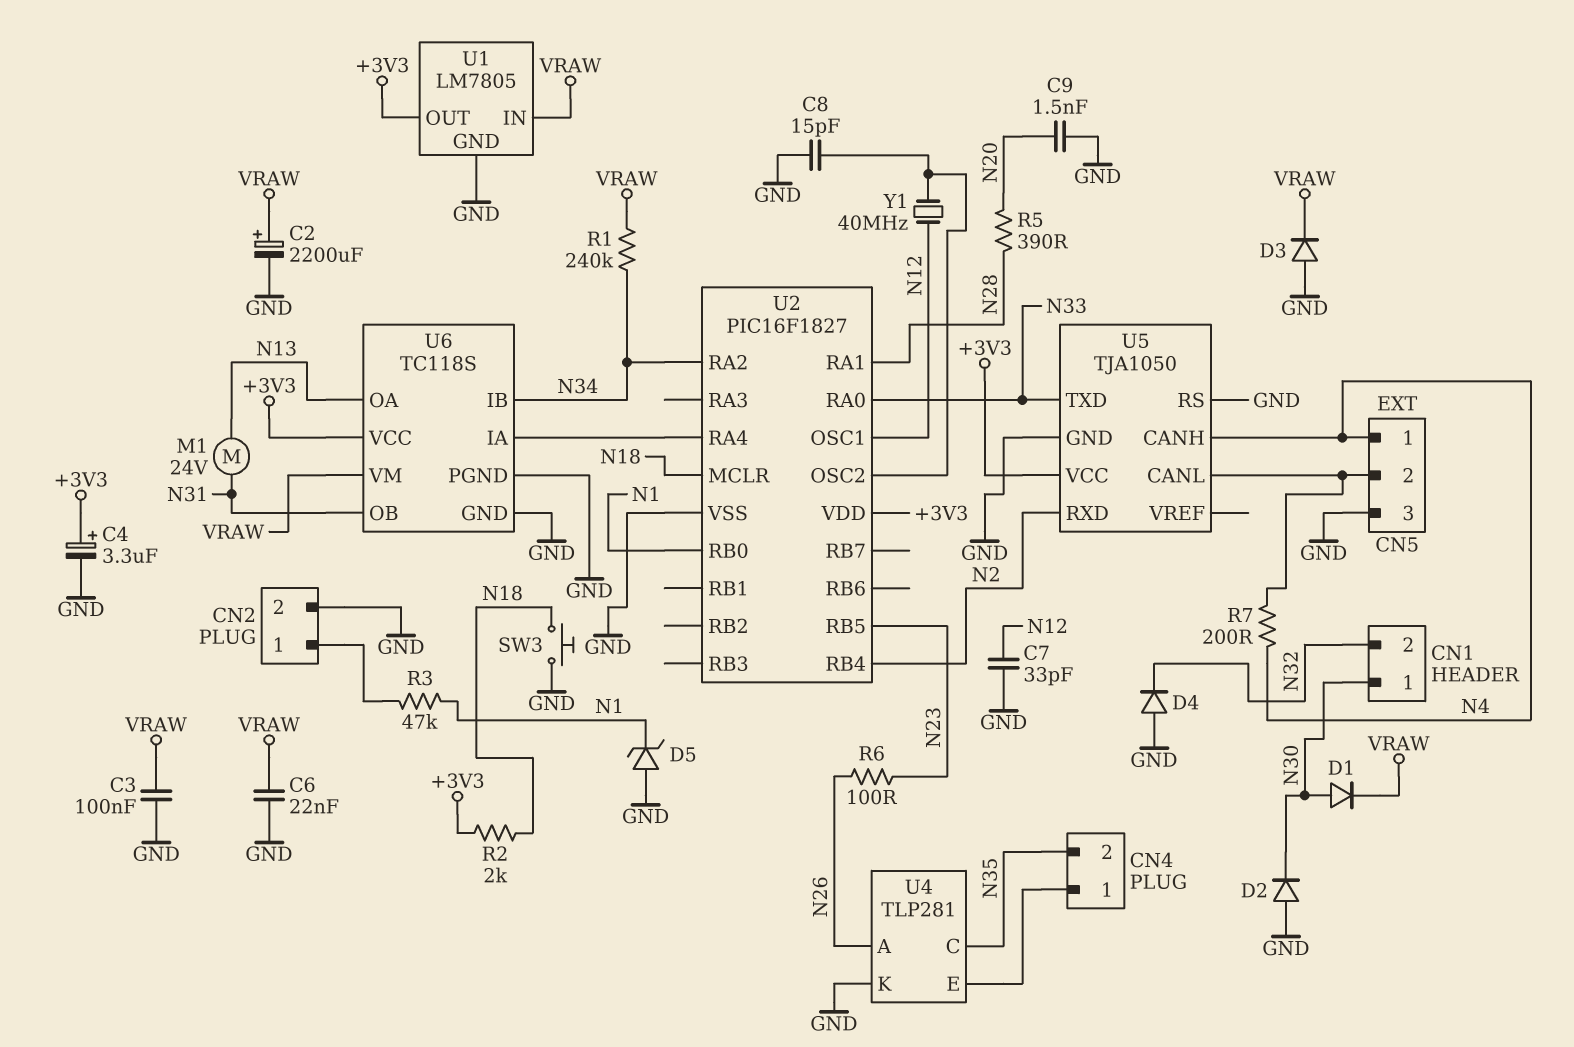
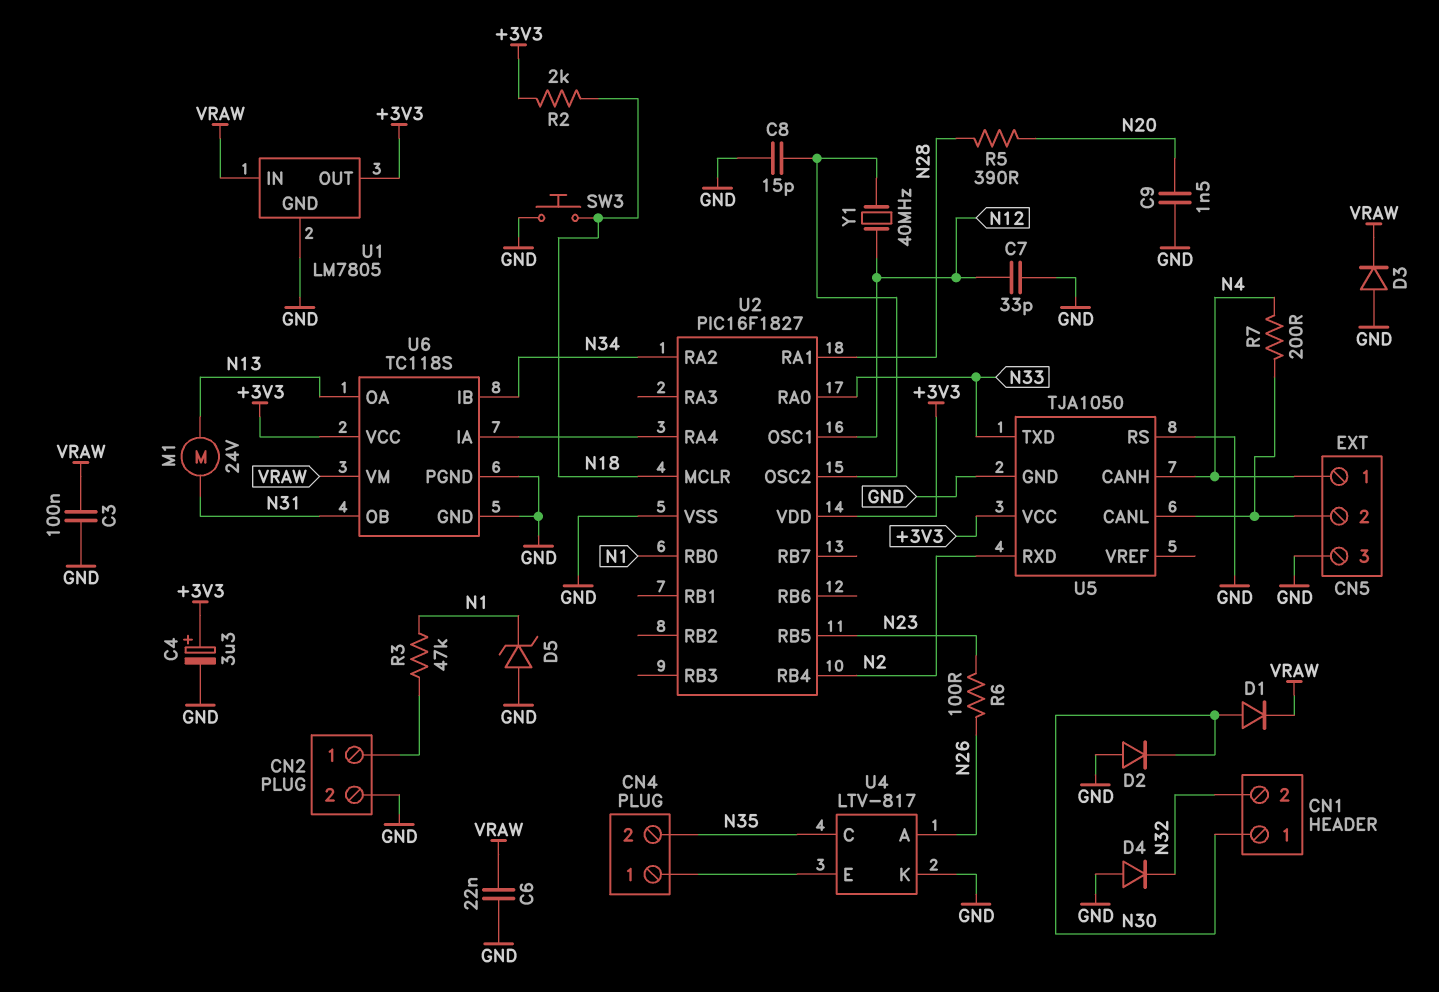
C2: 2200uF (plus VRAW, minus GND) -> none
R1: 240k (N34, VRAW) -> none
U4: TLP281 -> LTV-817

